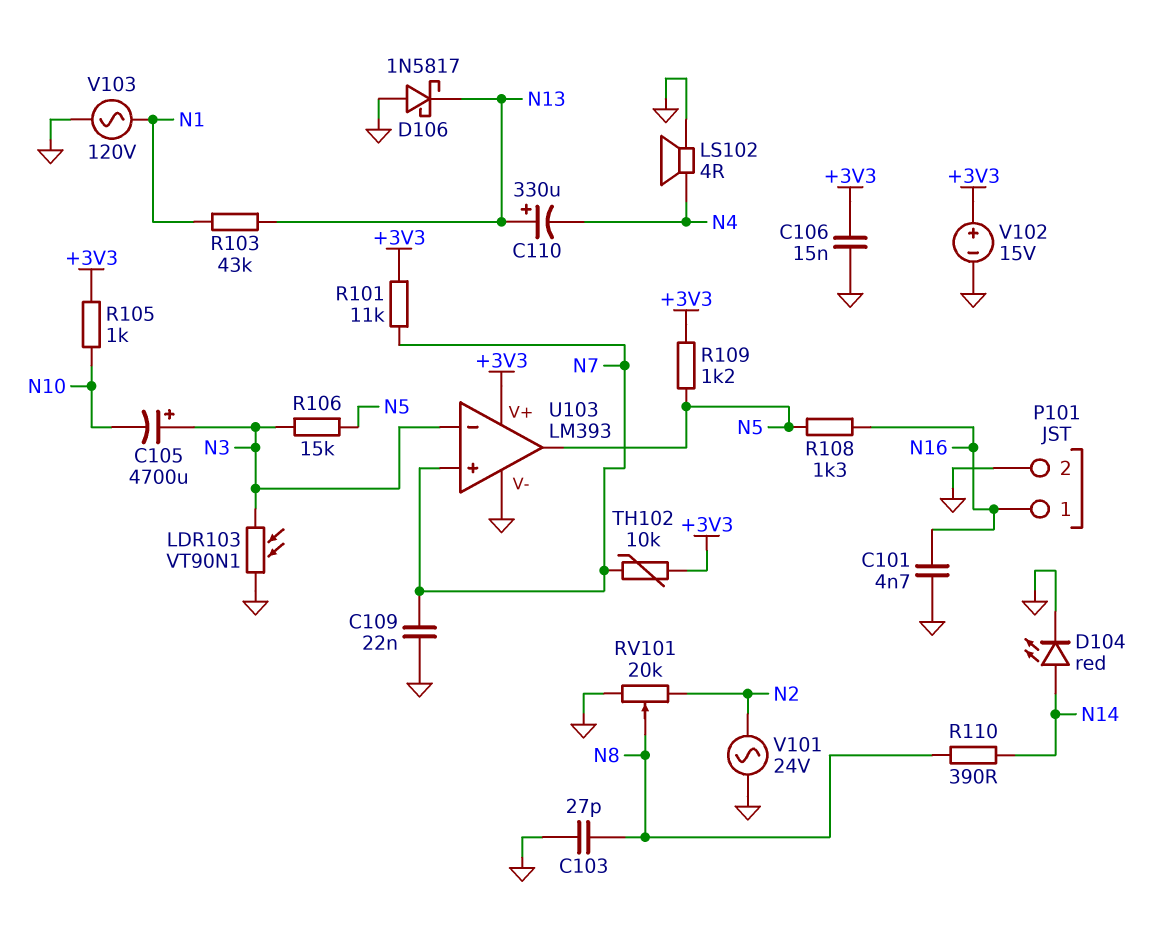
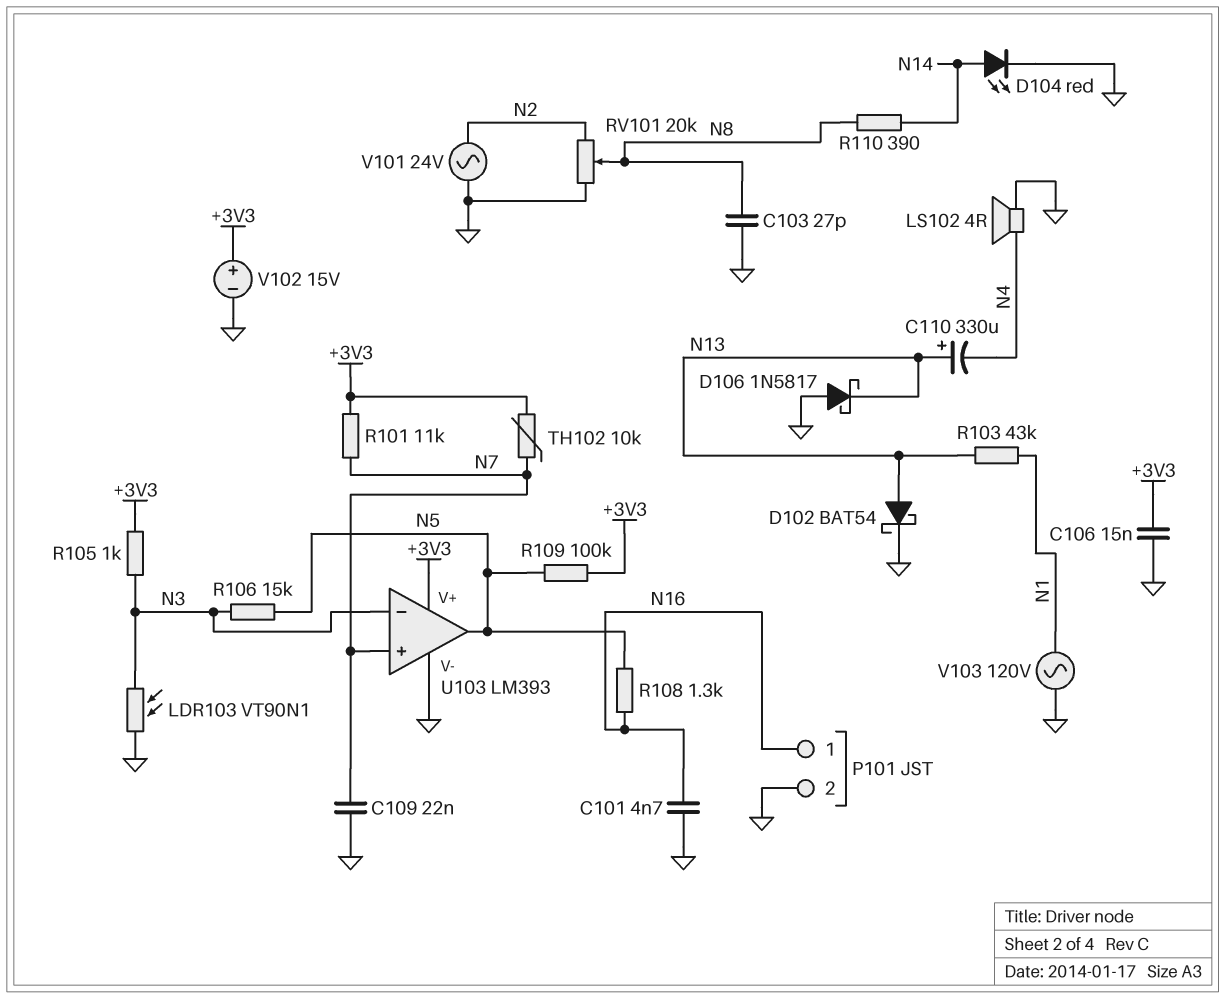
C105: 4700uF (plus N3, minus N10) -> none
D102: none -> schottky BAT54 (A N13, K GND)
R105: 1k (+3V3, N10) -> 1k (+3V3, N3)
R109: 1.2k (+3V3, N5) -> 100k (+3V3, N5)

